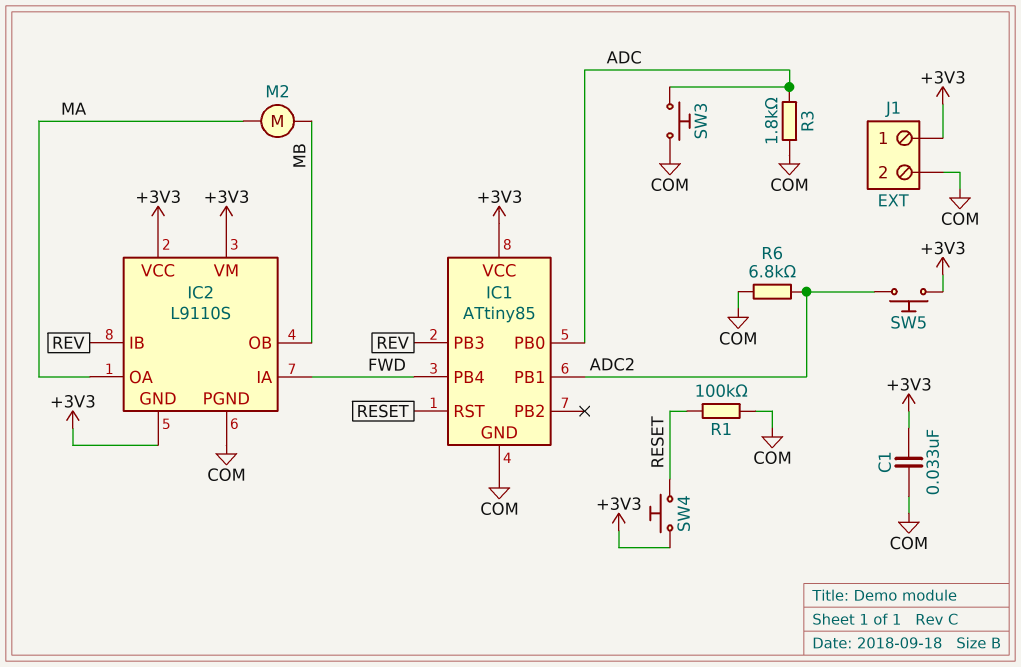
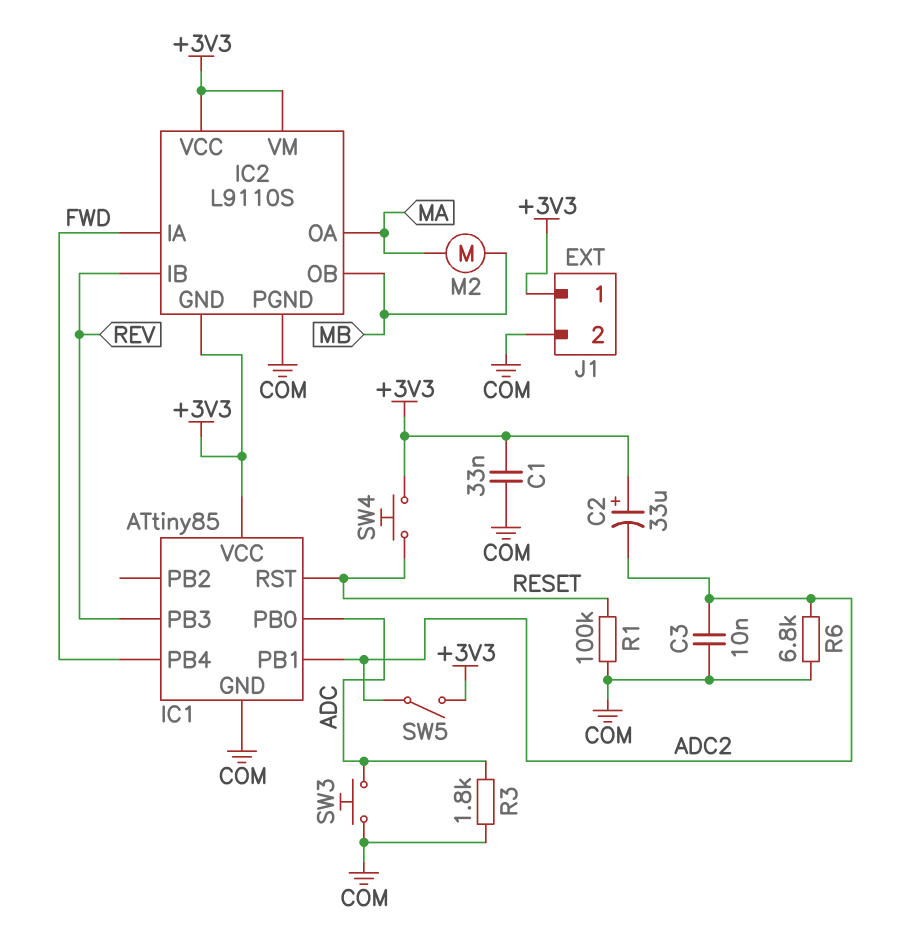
C2: none -> 33uF (plus +3V3, minus ADC2)
C3: none -> 10nF (ADC2, COM)
SW5: button (+3V3, ADC2) -> switch (+3V3, ADC2)

